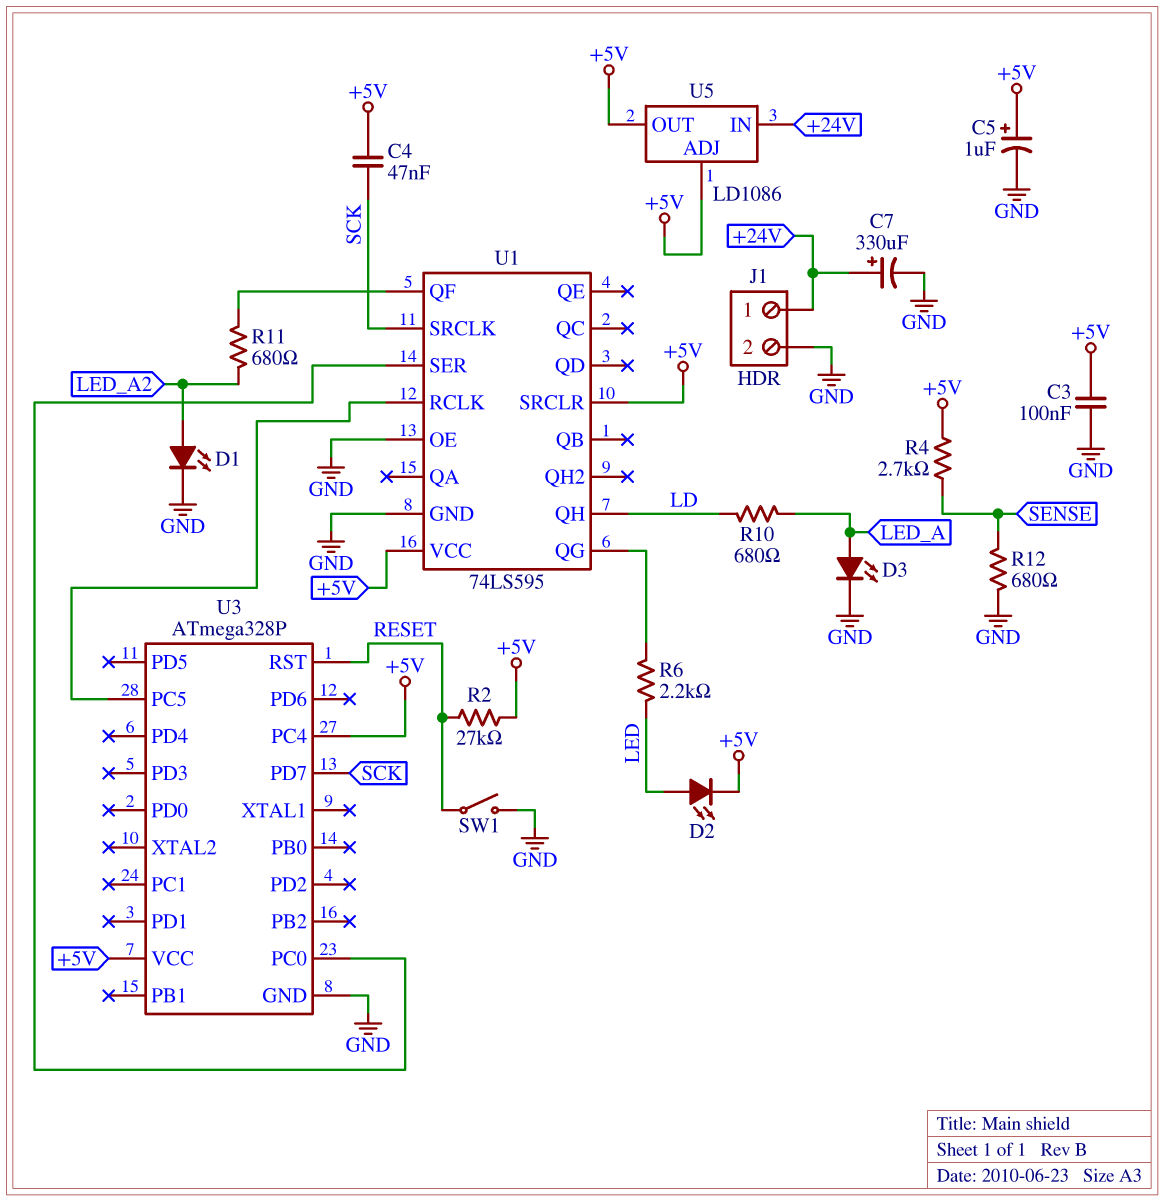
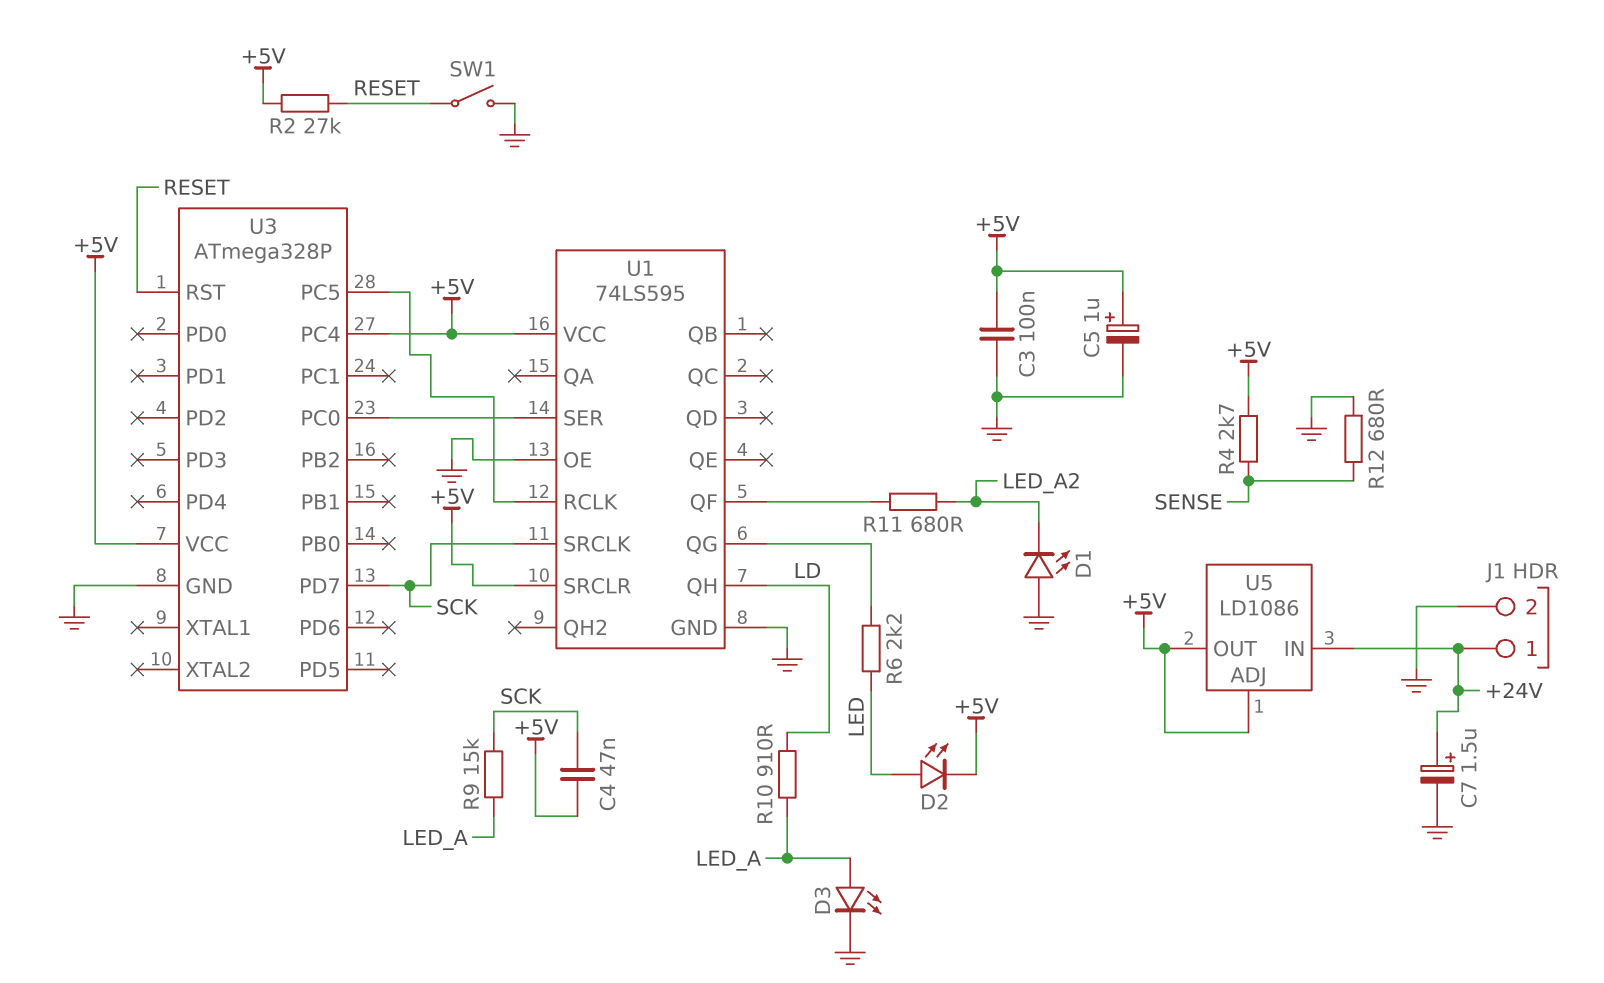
C7: 330uF (plus +24V, minus GND) -> 1.5uF (plus +24V, minus GND)
D1: LED (A LED_A2, K GND) -> LED (A GND, K LED_A2)
R9: none -> 15k (LED_A, SCK)
R10: 680 (LD, LED_A) -> 910 (LD, LED_A)

